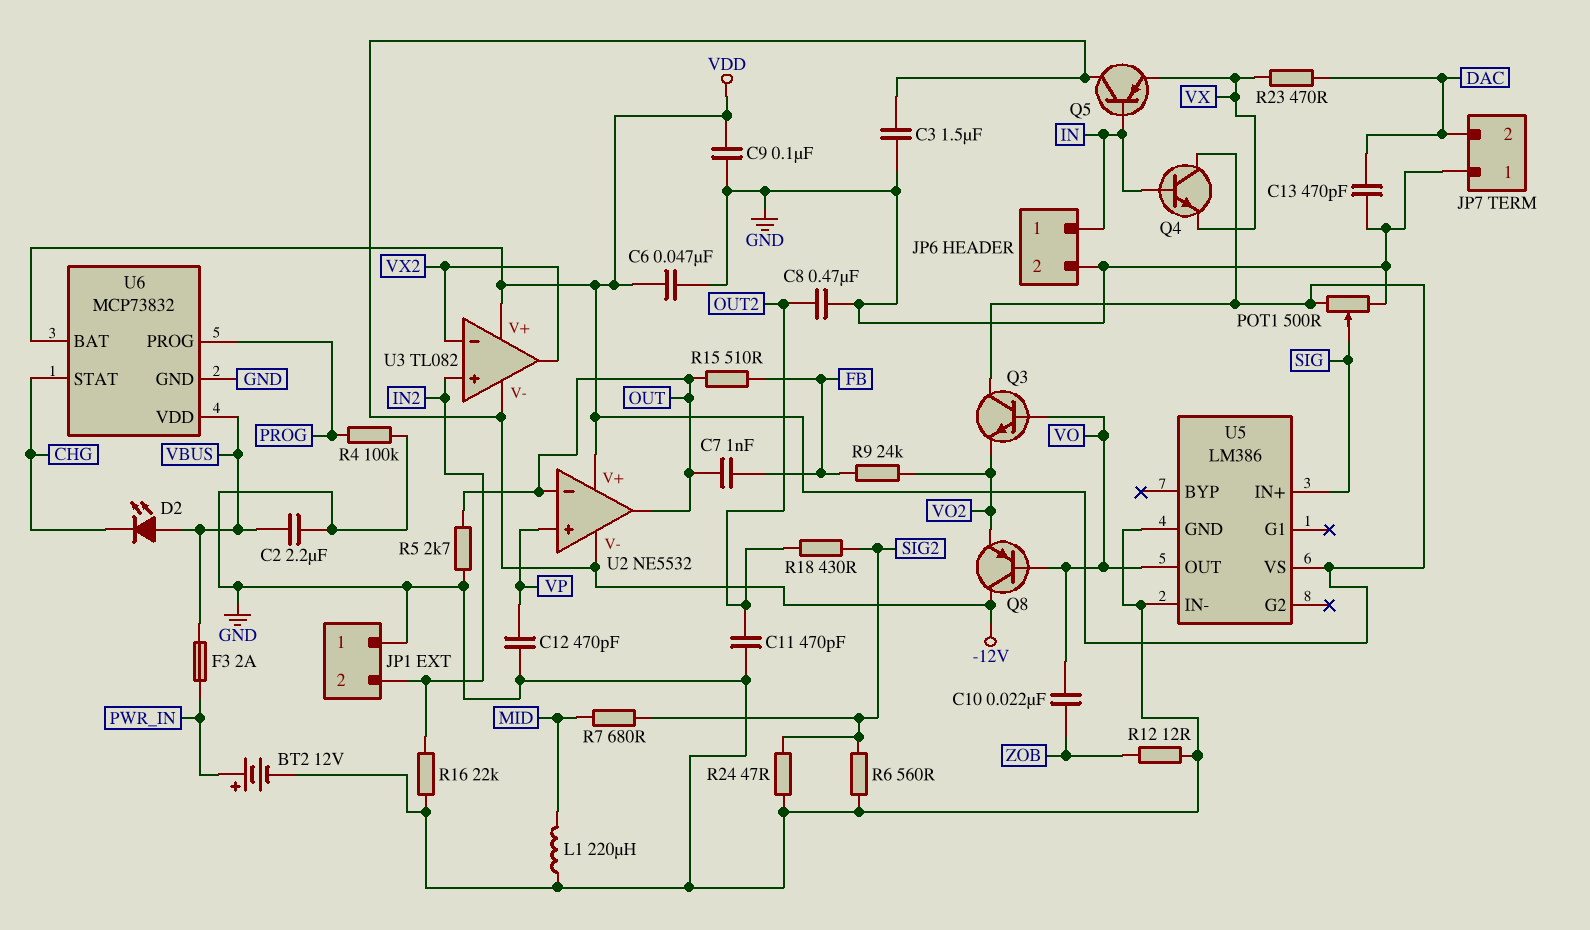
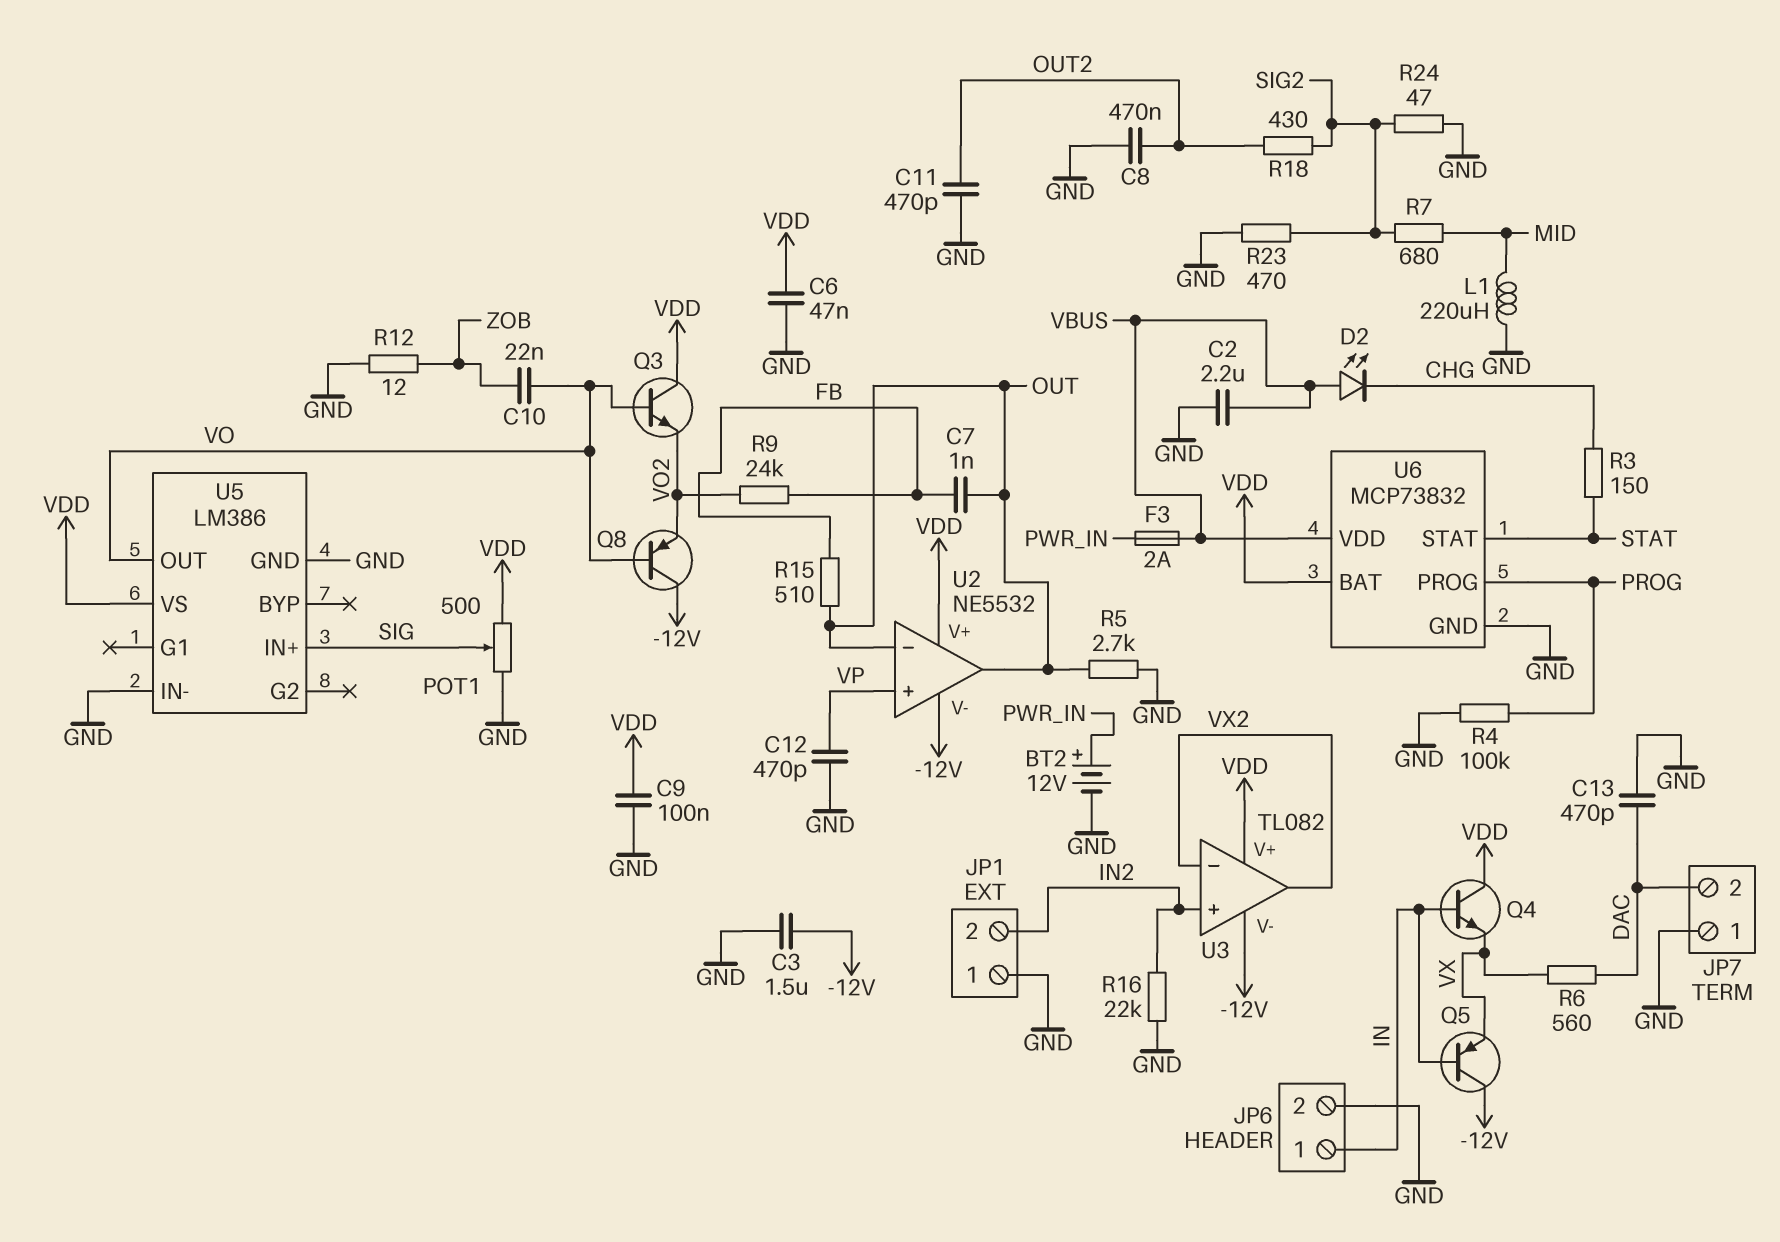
R3: none -> 150 (CHG, STAT)
R6: 560 (GND, SIG2) -> 560 (DAC, VX)
R23: 470 (DAC, VX) -> 470 (GND, SIG2)
U6 pin STAT: CHG -> STAT

